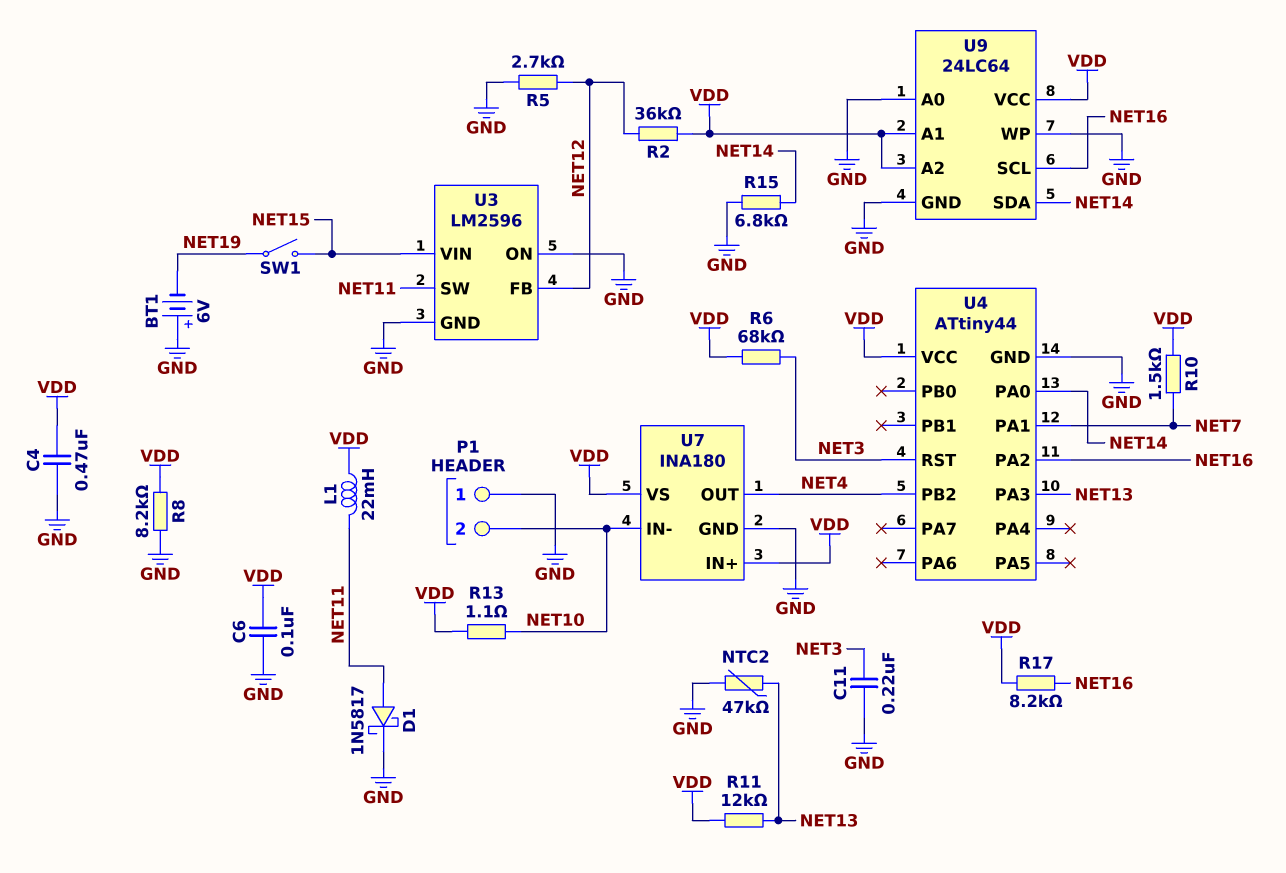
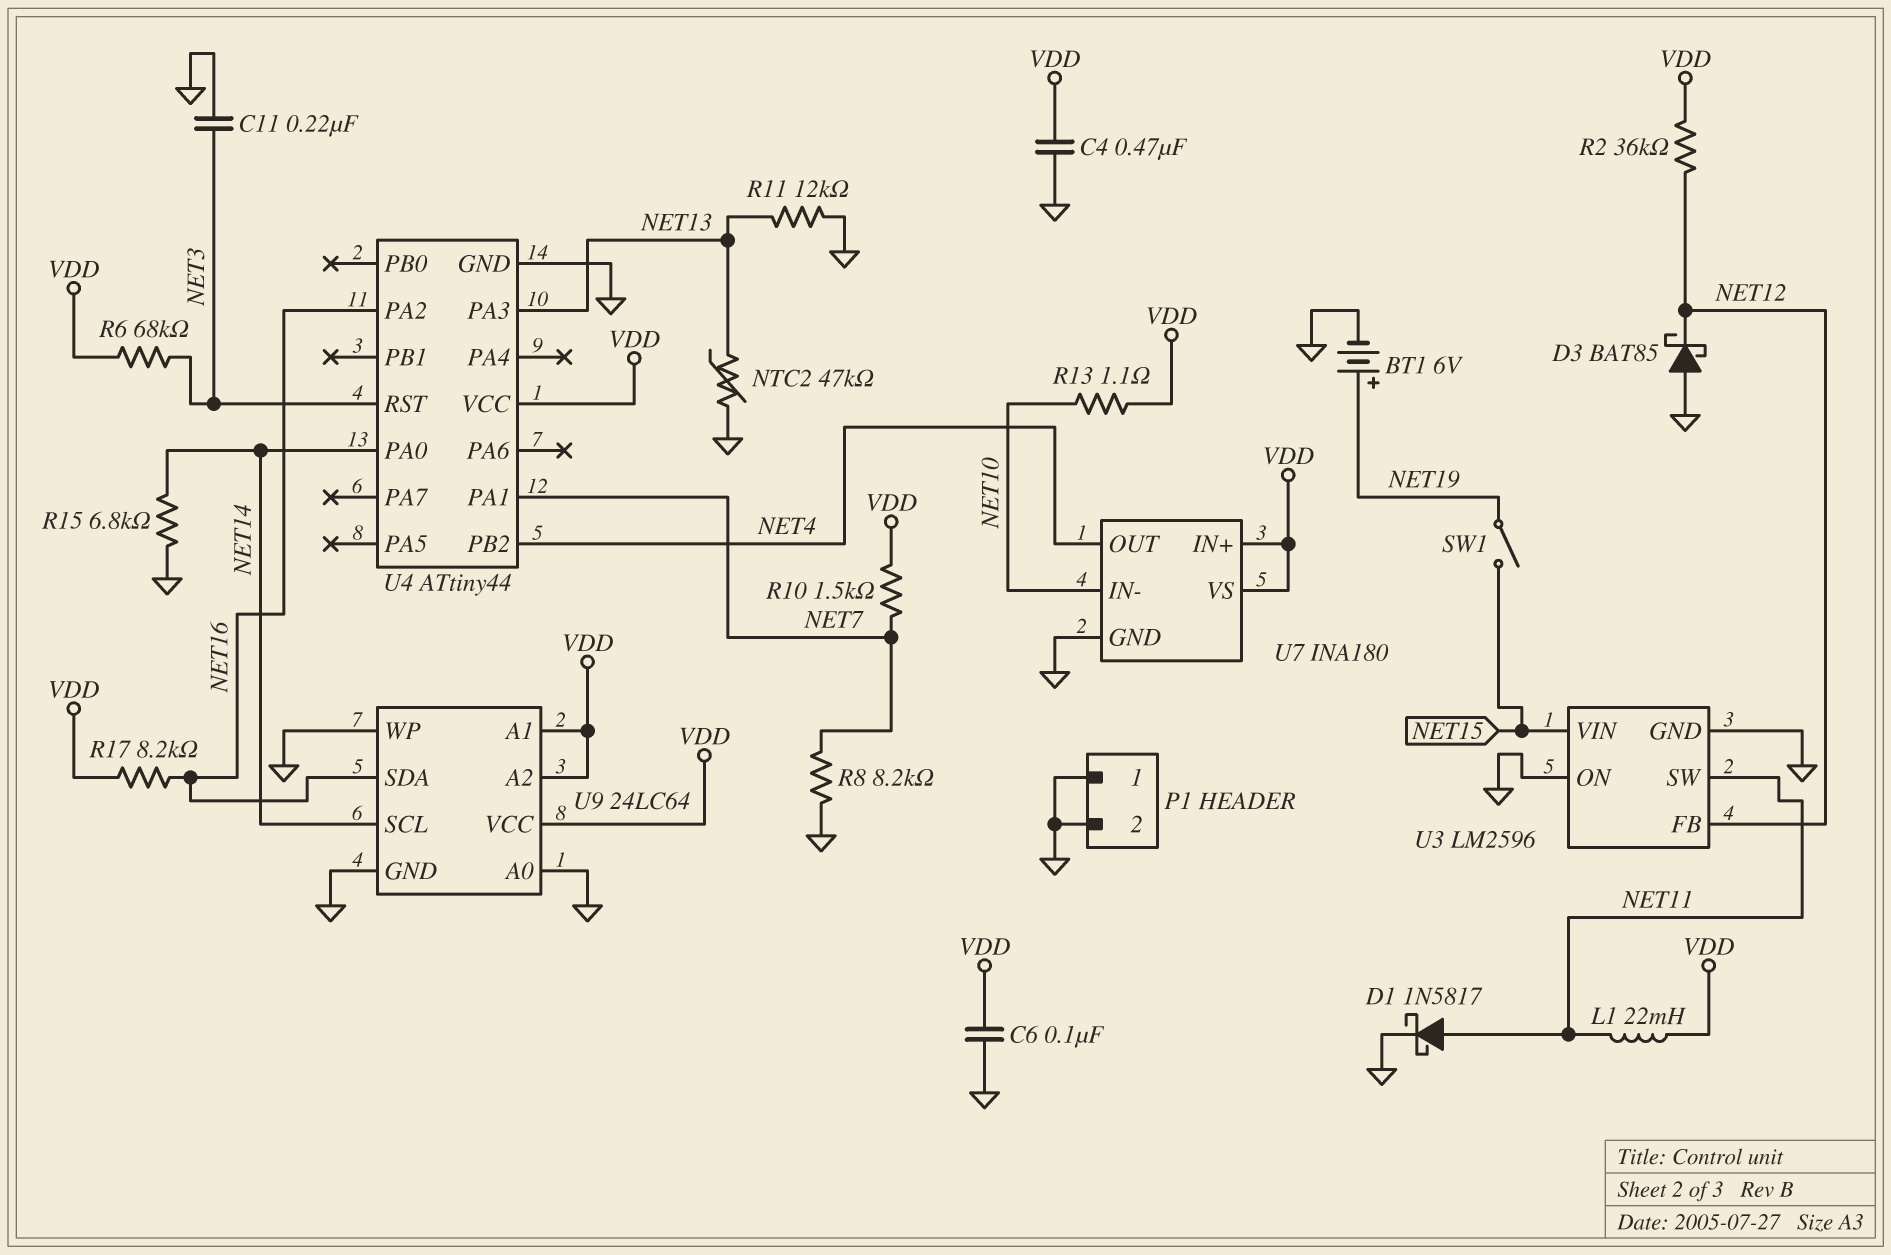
BT1: 6V (plus GND, minus NET19) -> 6V (plus NET19, minus GND)
D3: none -> schottky BAT85 (A GND, K NET12)
P1 pin 2: NET10 -> GND
R5: 2.7k (GND, NET12) -> none
R8: 8.2k (GND, VDD) -> 8.2k (GND, NET7)
R11: 12k (NET13, VDD) -> 12k (GND, NET13)
U9 pin SCL: NET16 -> NET14
U9 pin SDA: NET14 -> NET16

